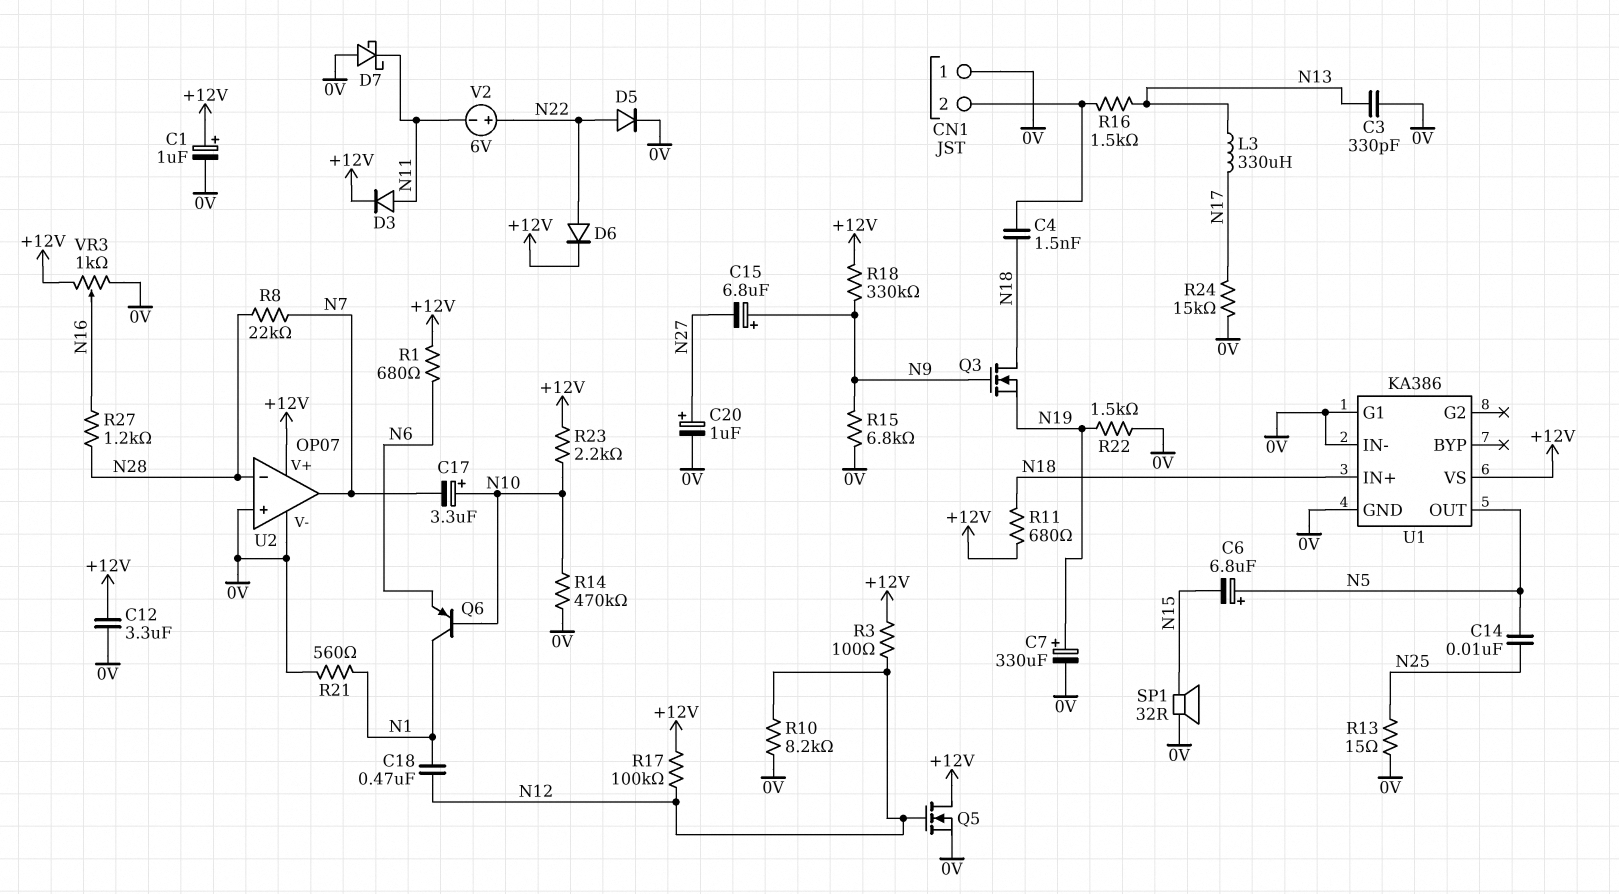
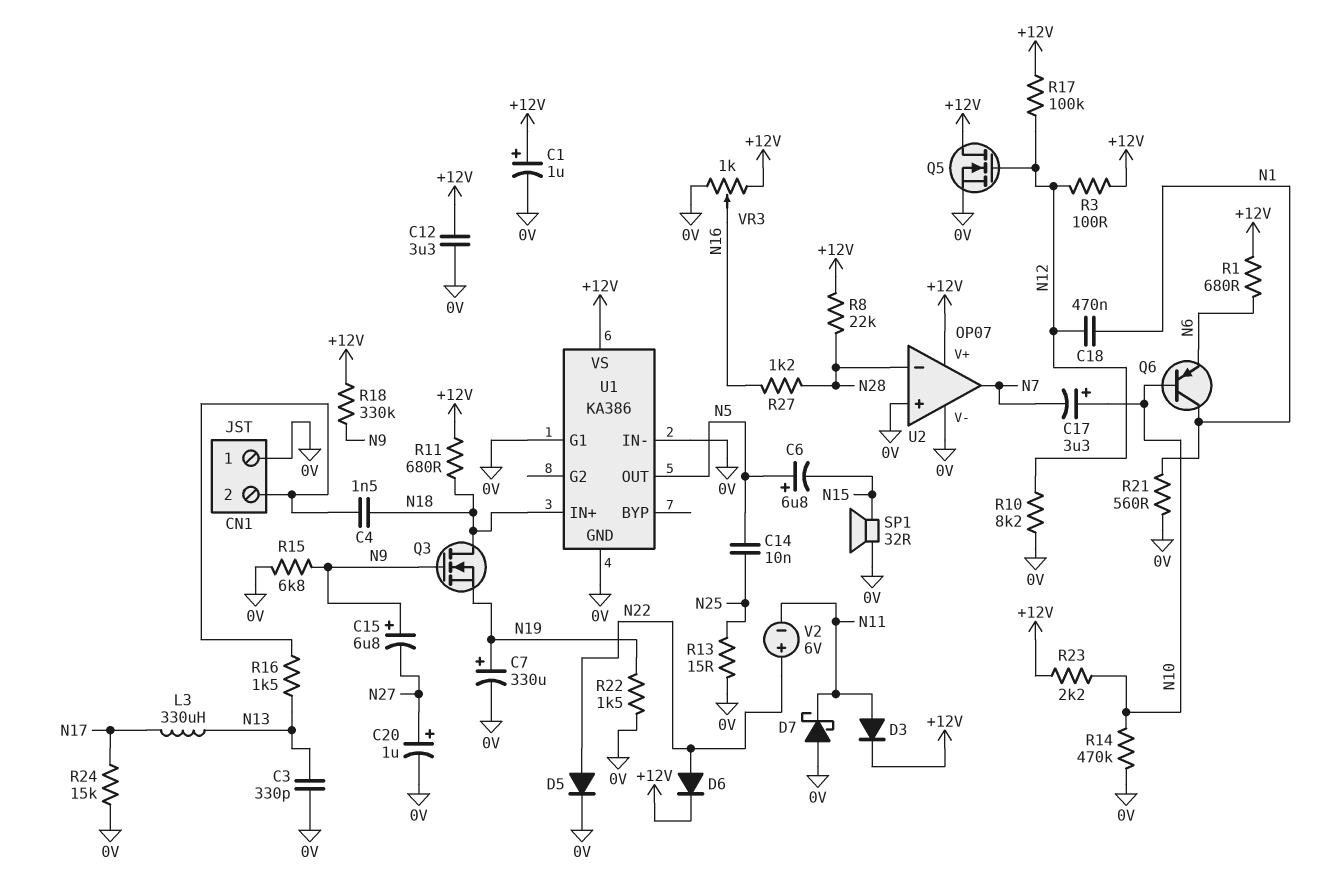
R8: 22k (N7, N28) -> 22k (+12V, N28)

